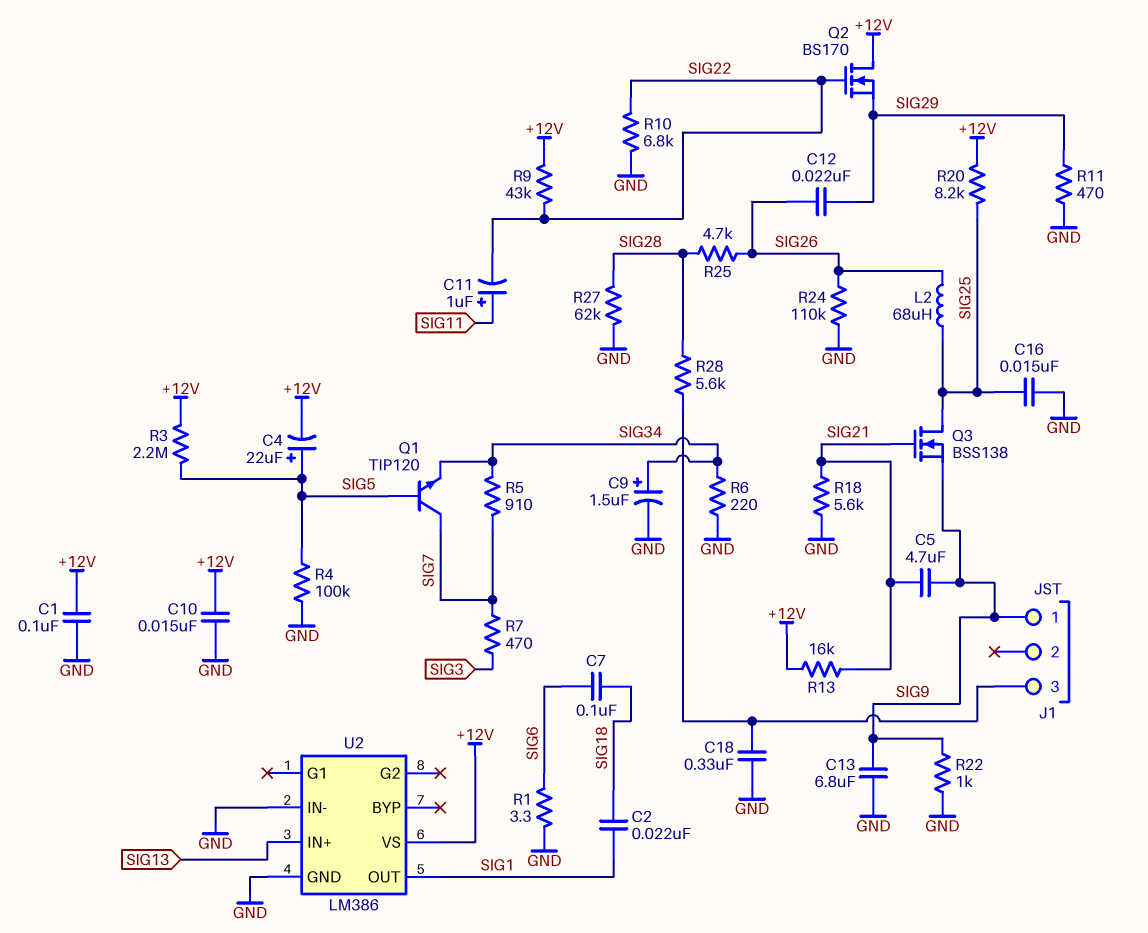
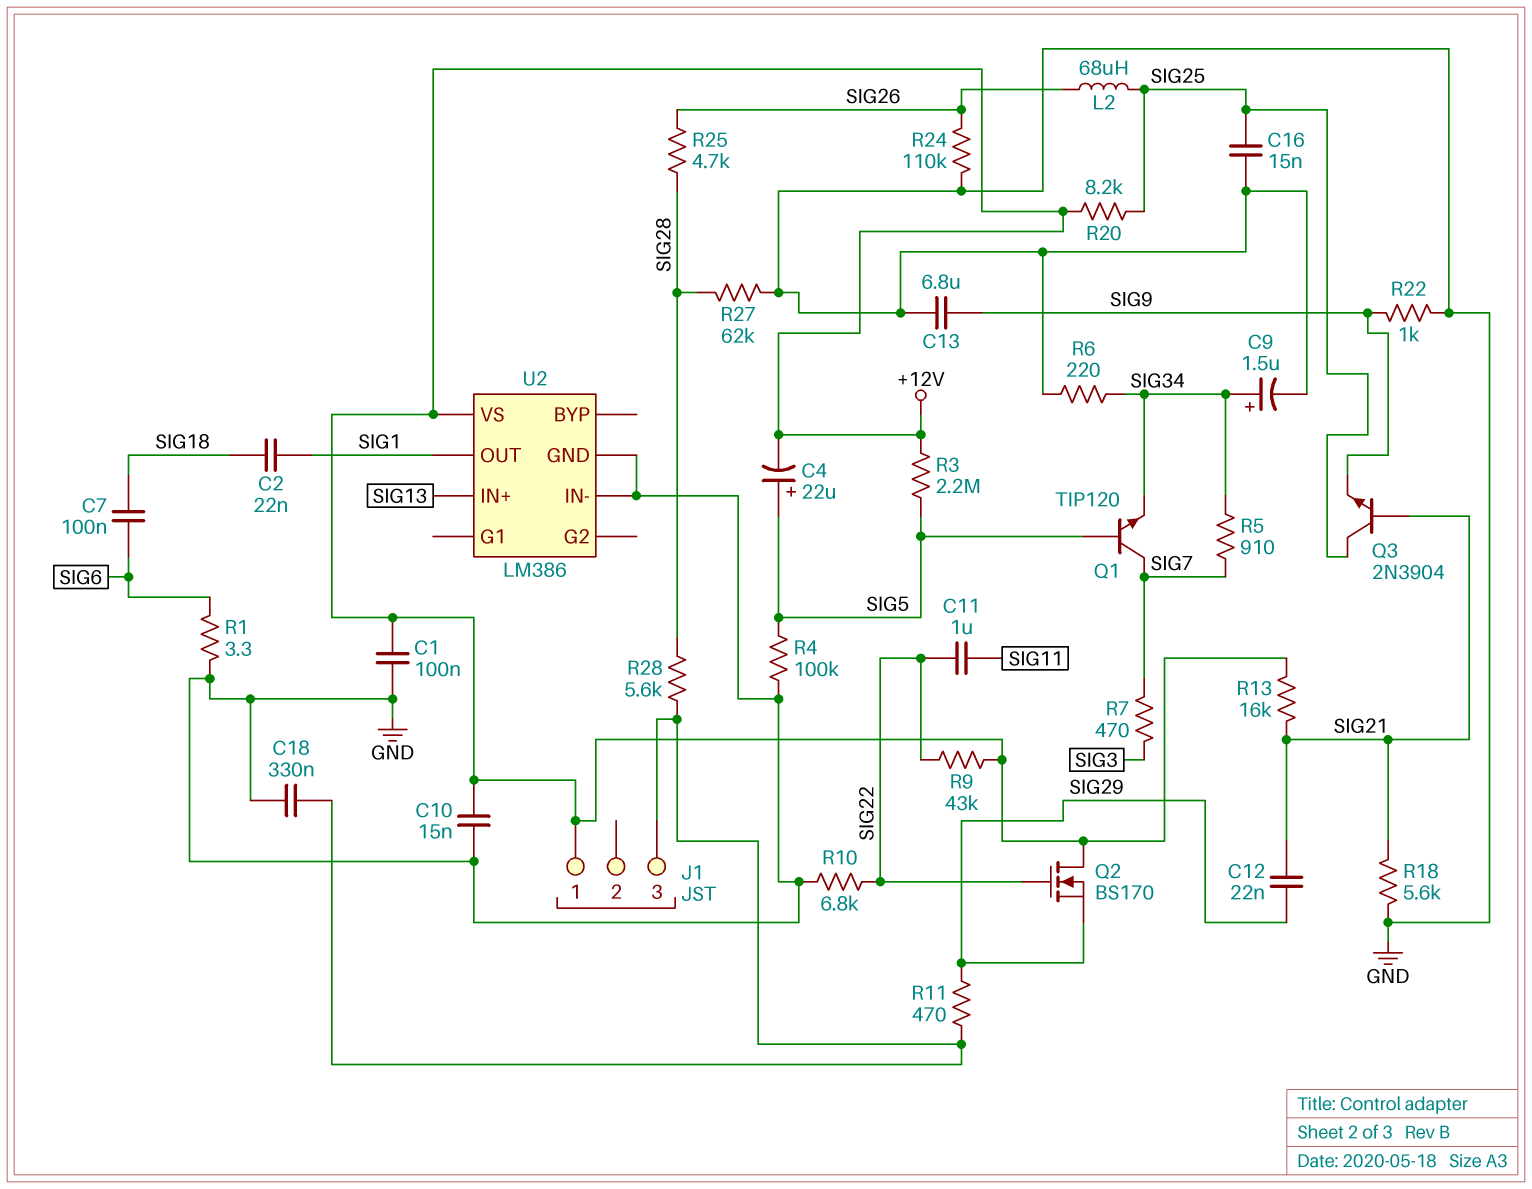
C5: 4.7uF (SIG9, SIG21) -> none
C11: 1uF (plus SIG11, minus SIG22) -> 1uF (SIG11, SIG22)
C12: 22nF (SIG26, SIG29) -> 22nF (SIG21, SIG29)
J1 pin 1: SIG9 -> +12V
Q3: NMOS BSS138 (G SIG21, D SIG25, S SIG9) -> NPN 2N3904 (B SIG21, C SIG25, E SIG9)
R11: 470 (GND, SIG29) -> 470 (J1/3, SIG29)

